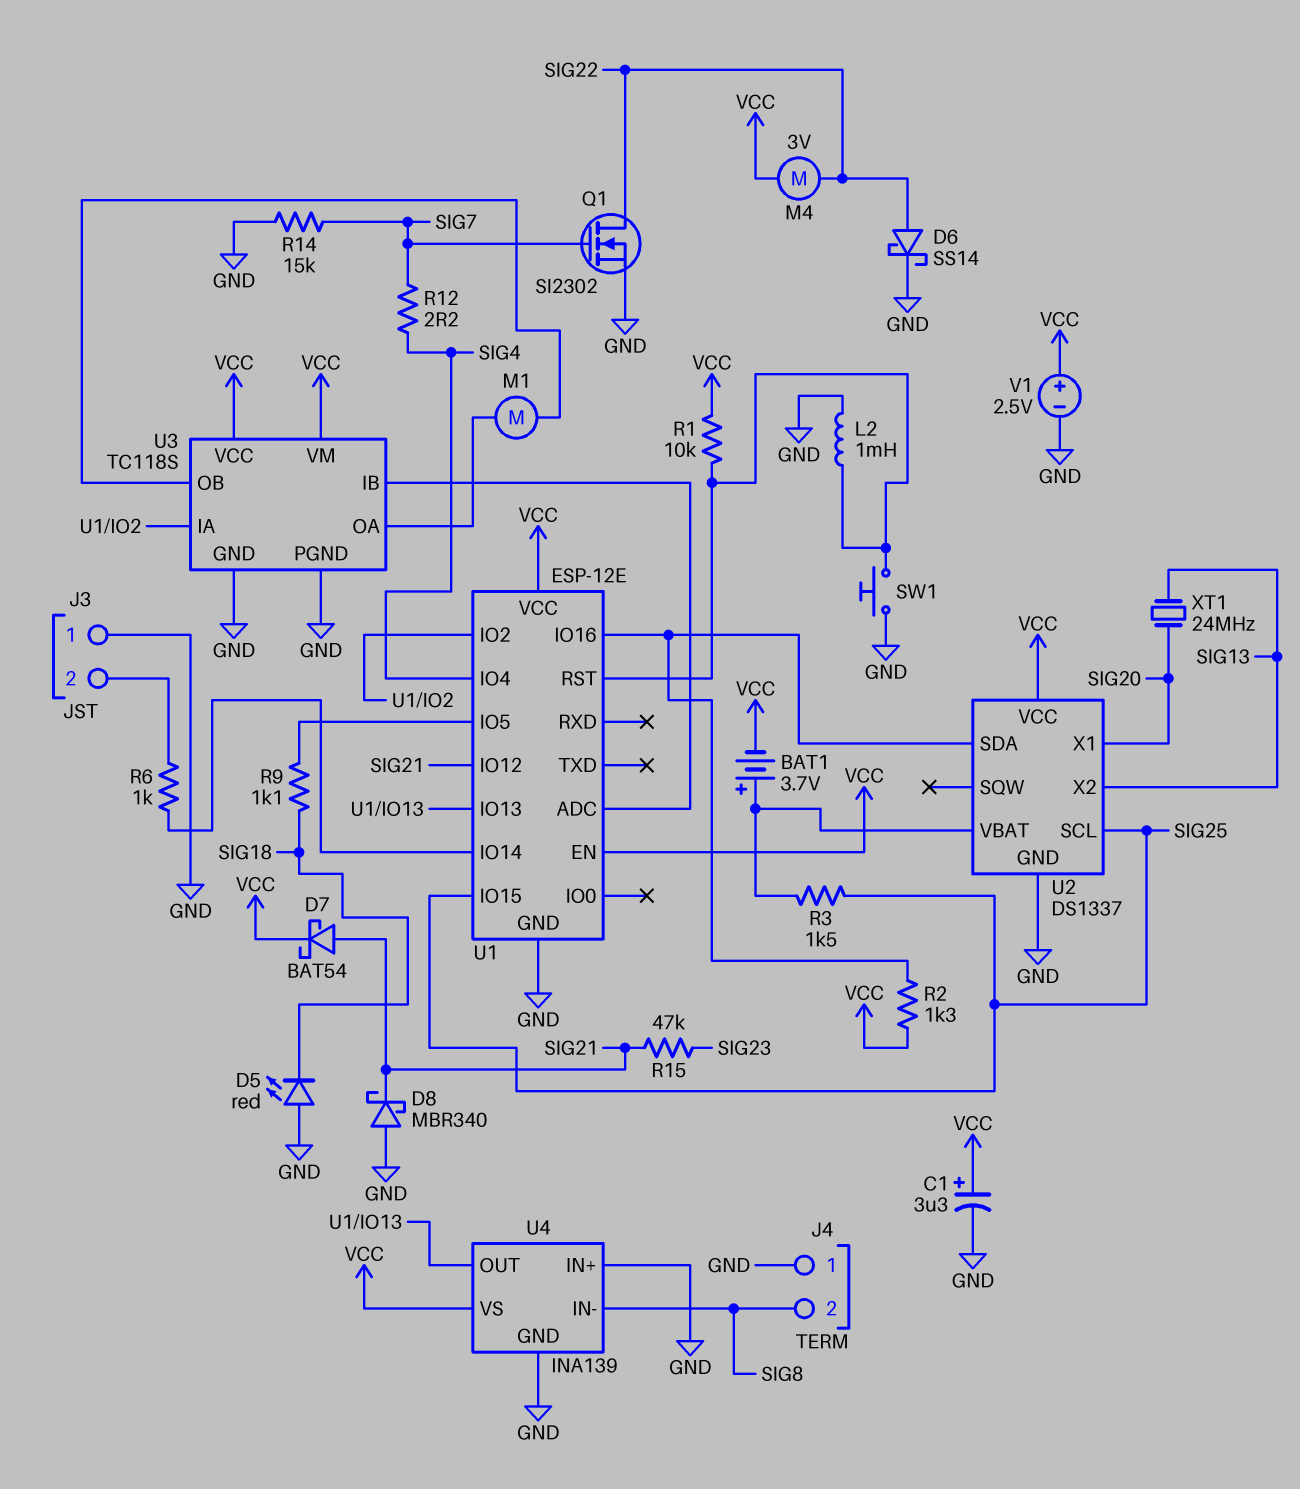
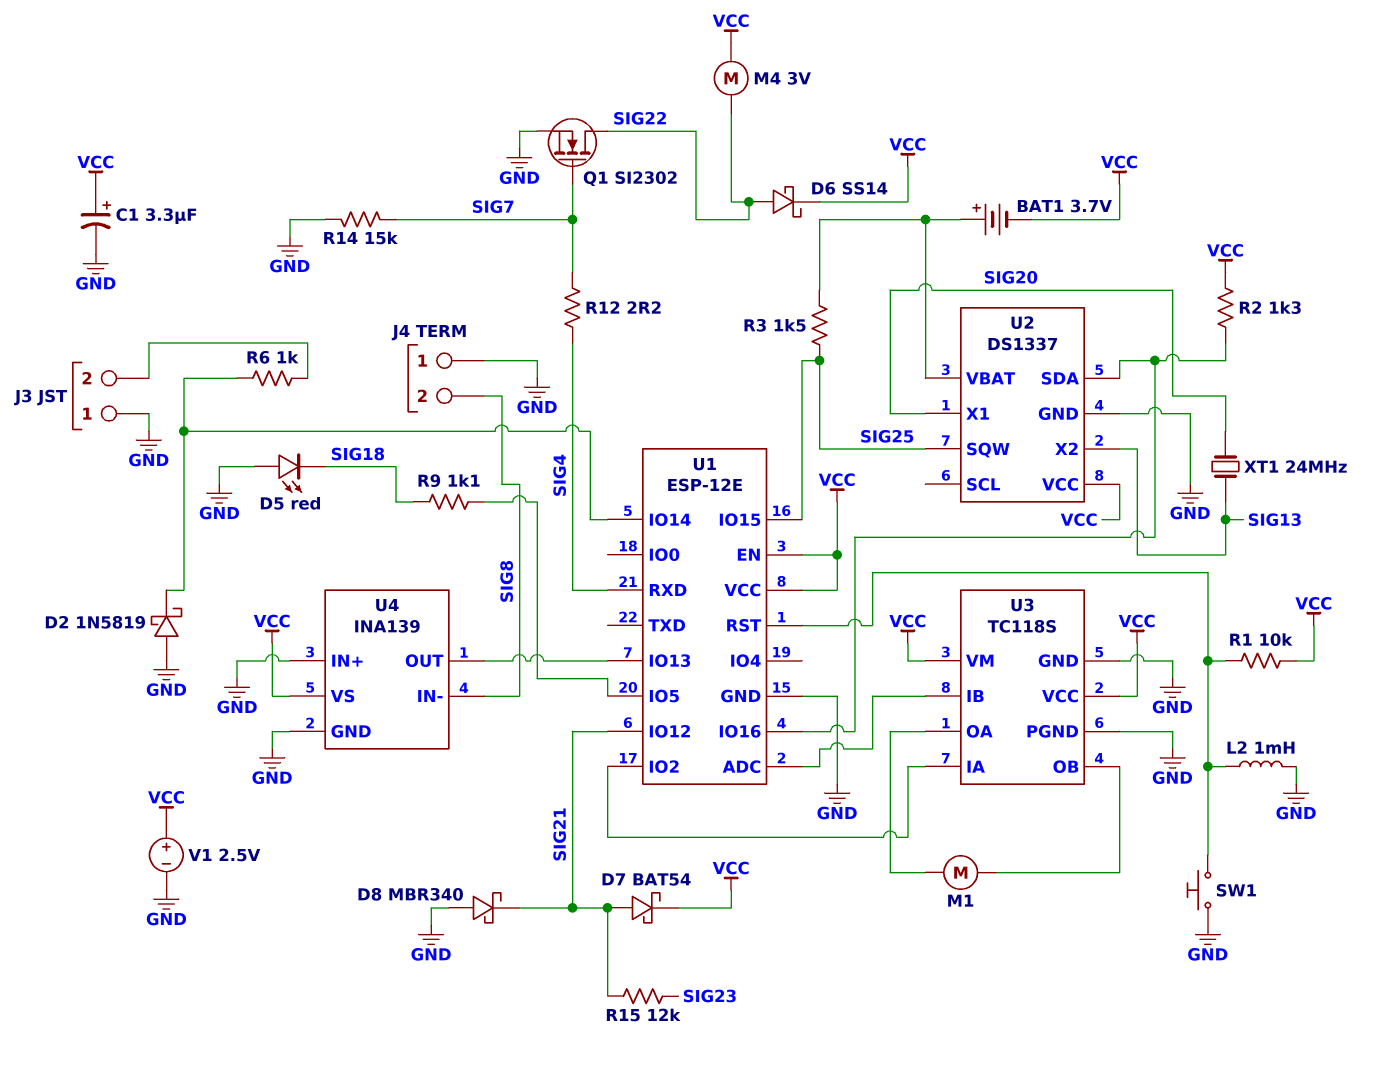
D2: none -> schottky 1N5819 (A GND, K U1/IO14)
D6: schottky SS14 (A SIG22, K GND) -> schottky SS14 (A SIG22, K VCC)
R15: 47k (SIG21, SIG23) -> 12k (SIG21, SIG23)
U1 pin IO4: SIG4 -> none
U1 pin RXD: none -> SIG4
U2 pin SCL: SIG25 -> none
U2 pin SQW: none -> SIG25

